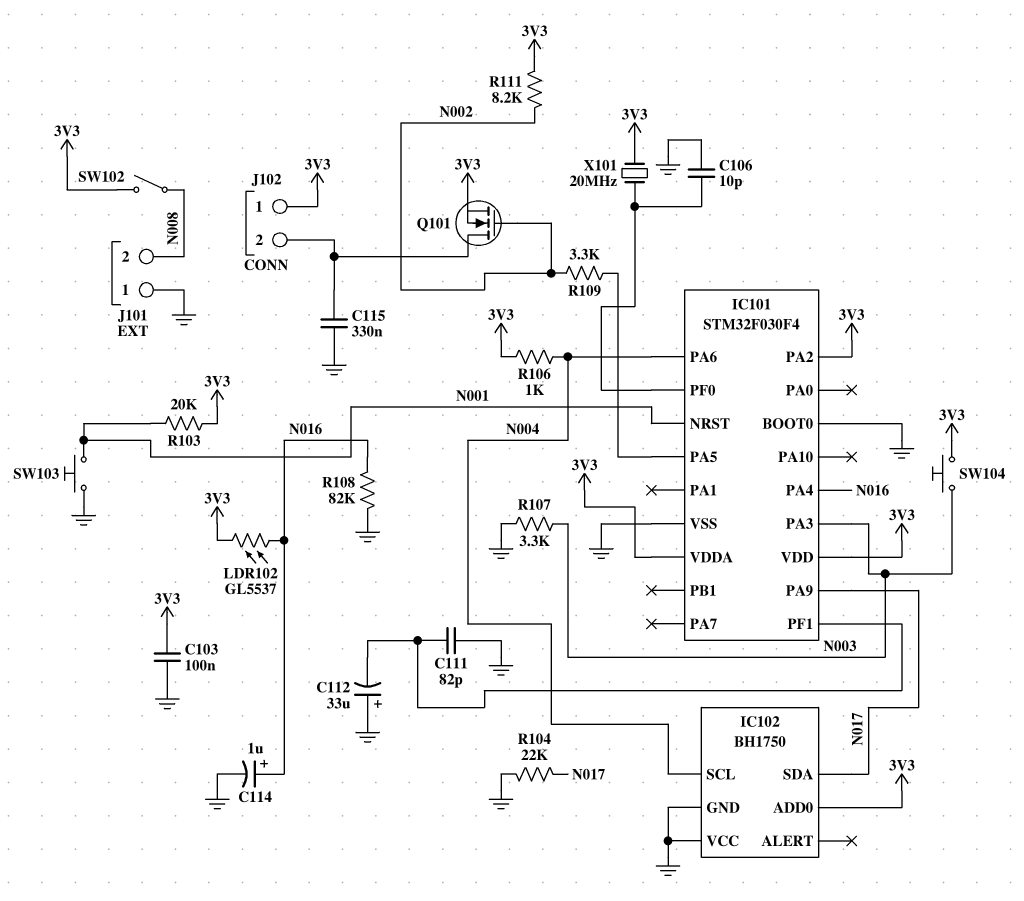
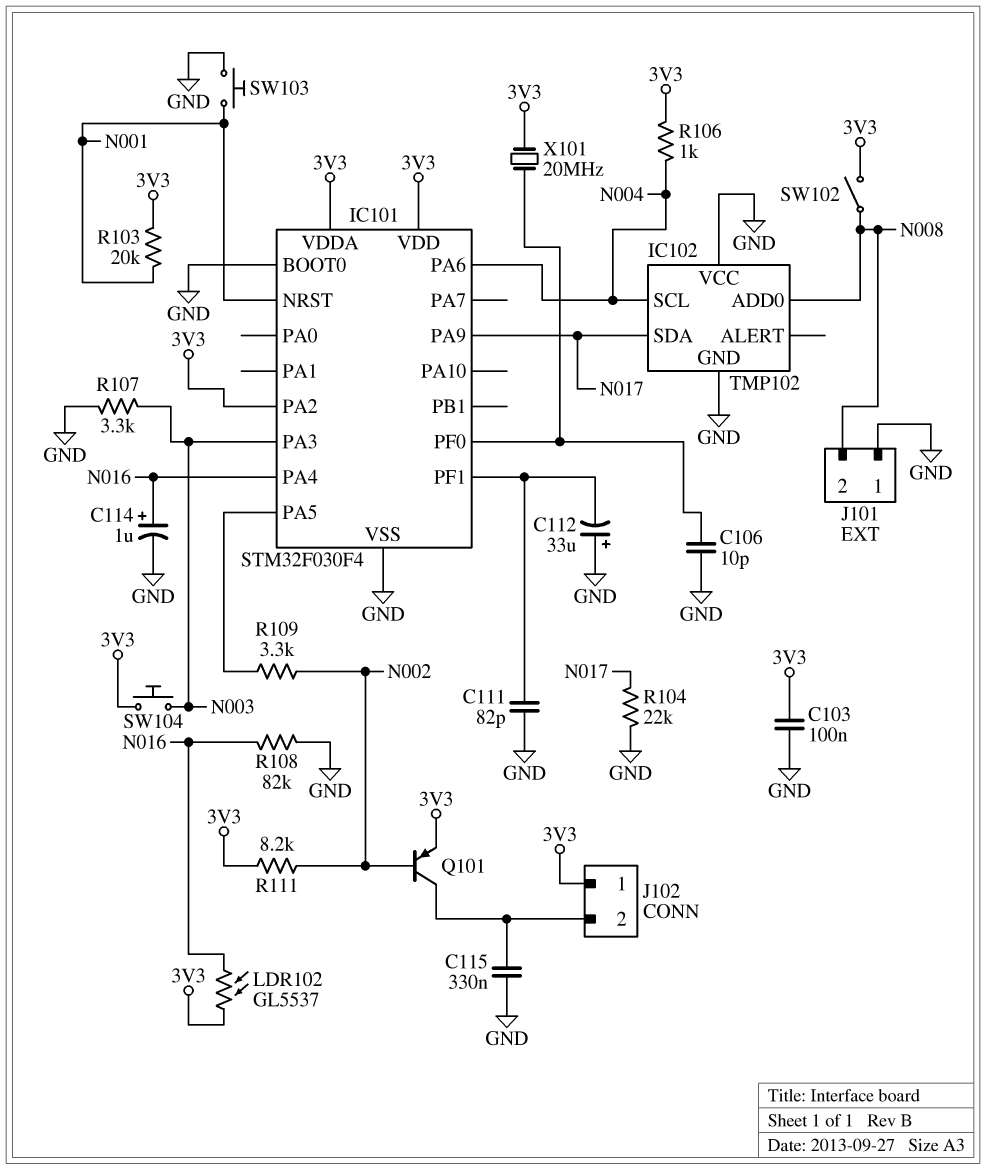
IC102: BH1750 -> TMP102
IC102 pin ADD0: 3V3 -> N008
Q101: NMOS (G N002, D J102/2, S 3V3) -> PNP (B N002, C J102/2, E 3V3)

